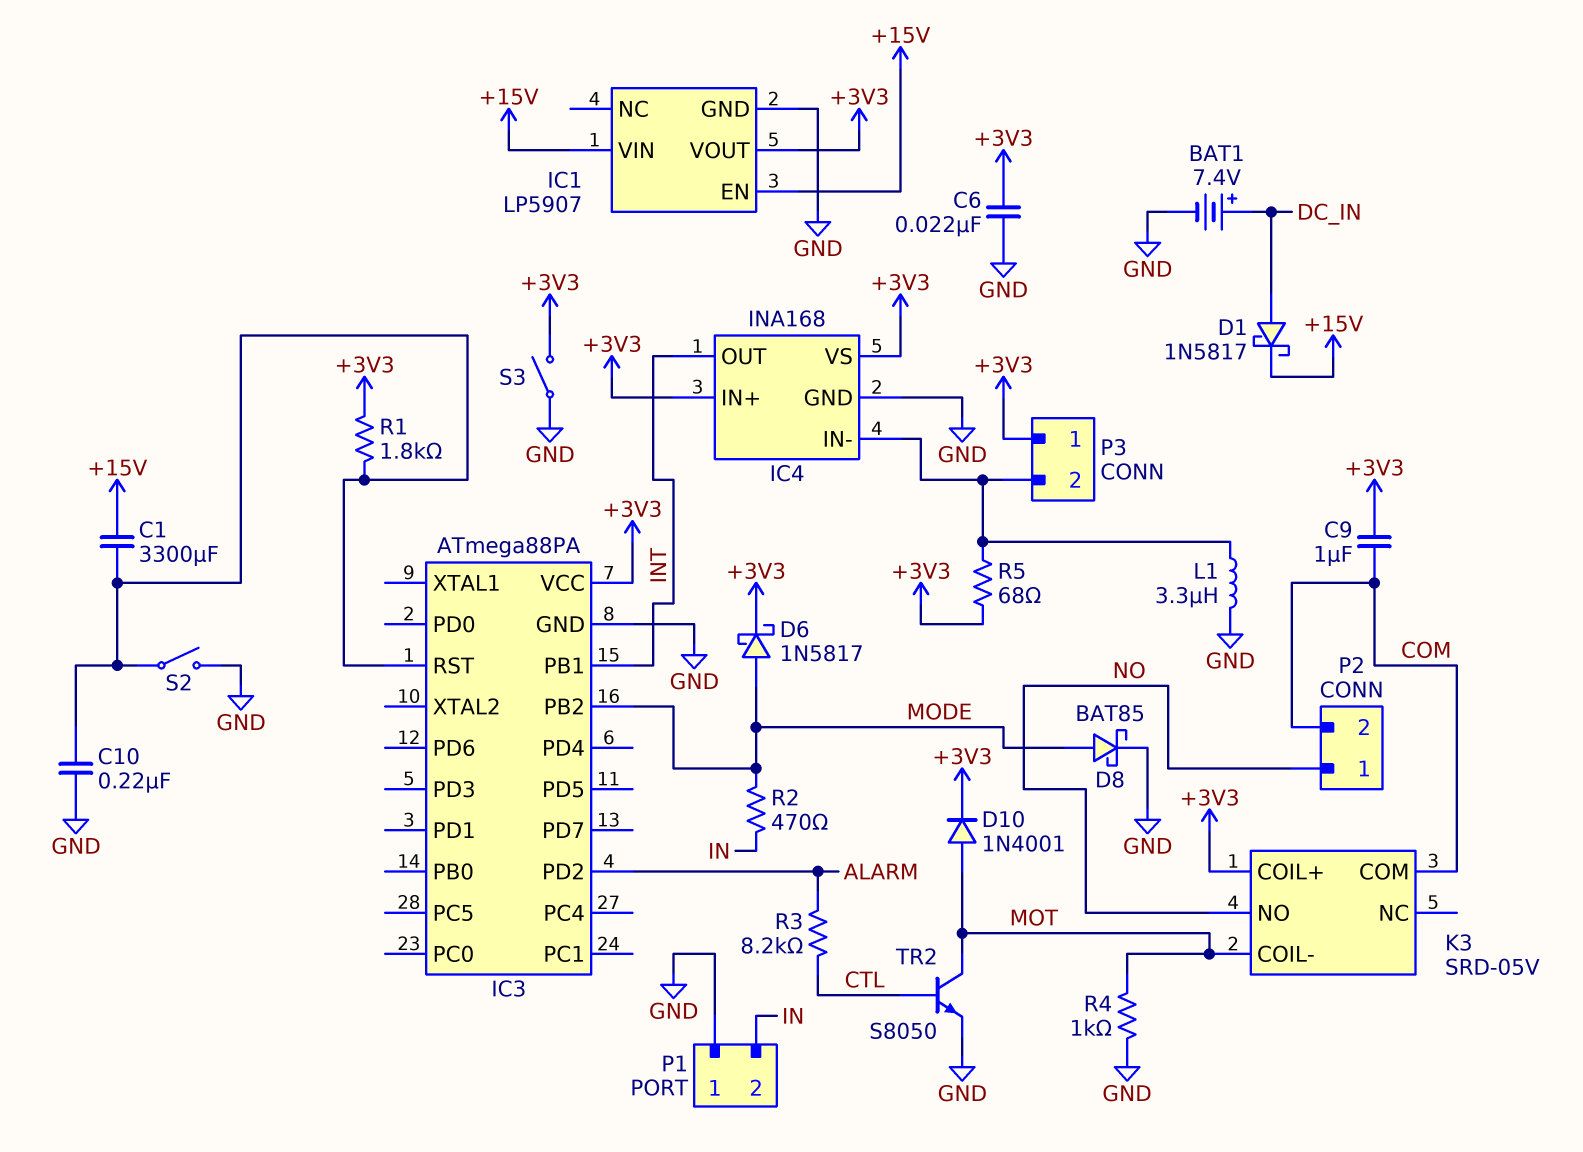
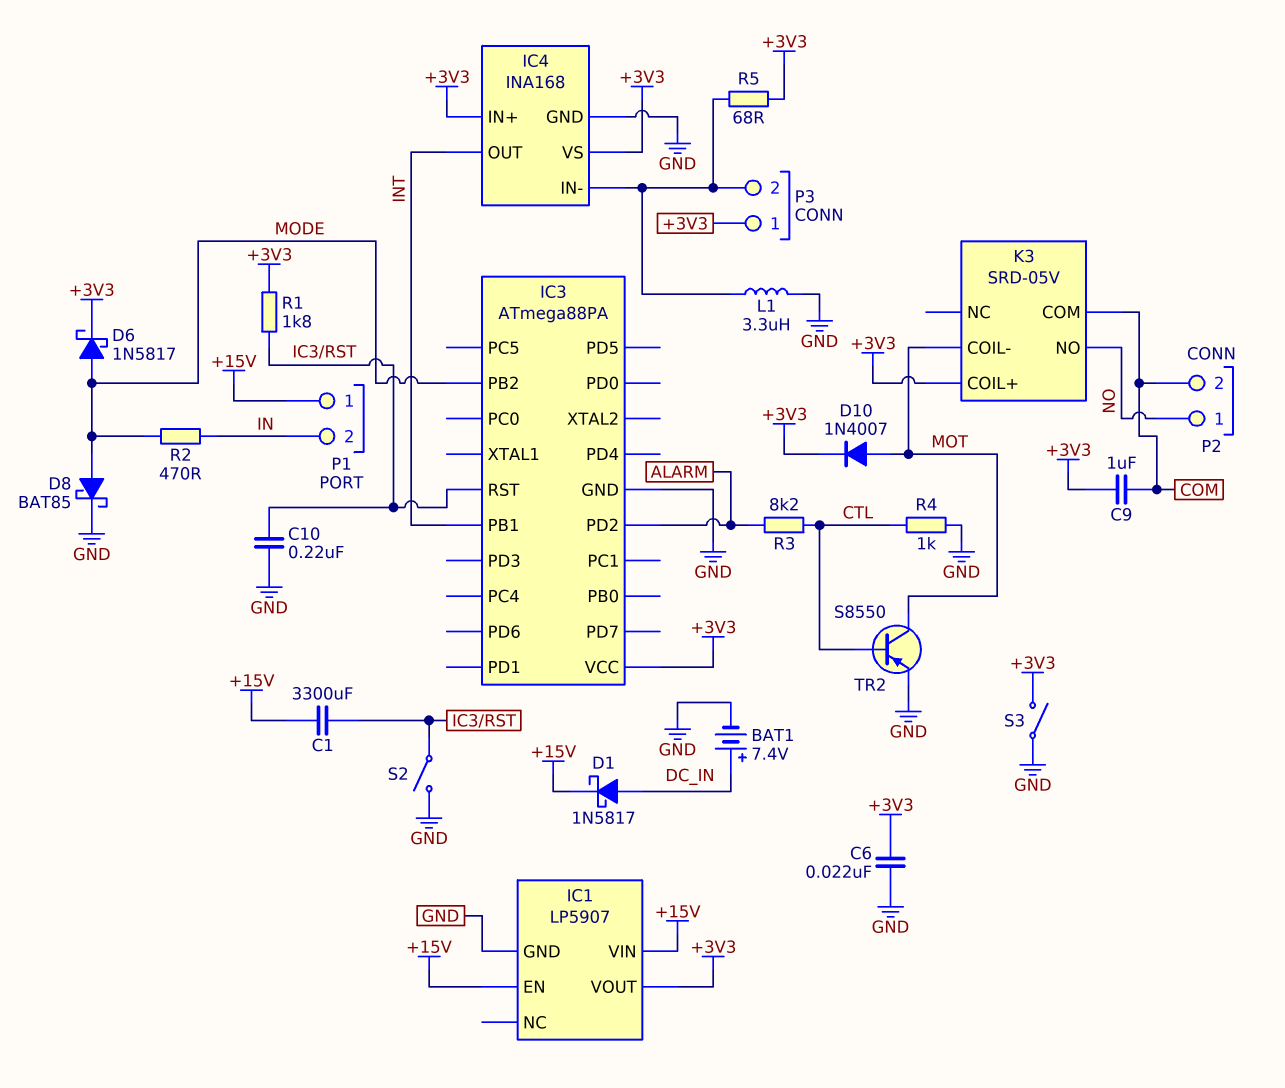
D10: diode 1N4001 (A MOT, K +3V3) -> diode 1N4007 (A MOT, K +3V3)
P1 pin 1: GND -> +15V
R4: 1k (GND, MOT) -> 1k (CTL, GND)
TR2: NPN S8050 (B CTL, C MOT, E GND) -> PNP S8550 (B CTL, C MOT, E GND)

